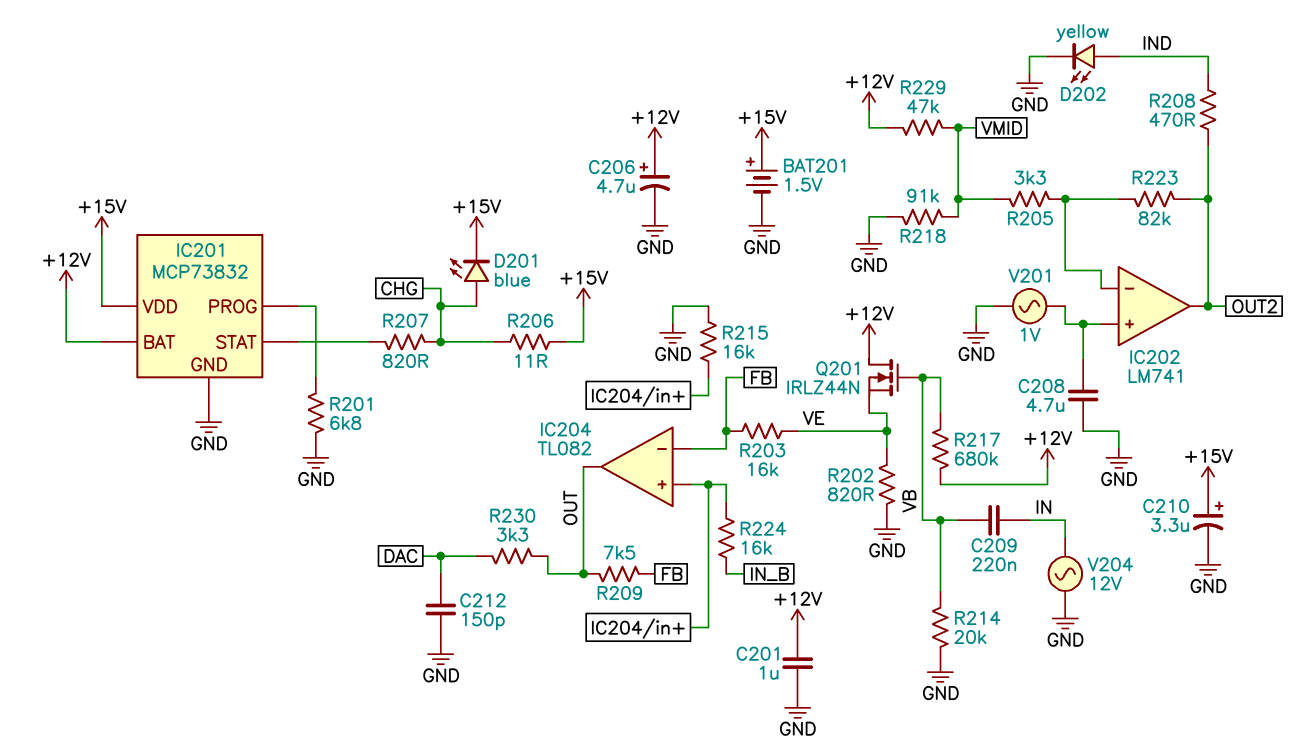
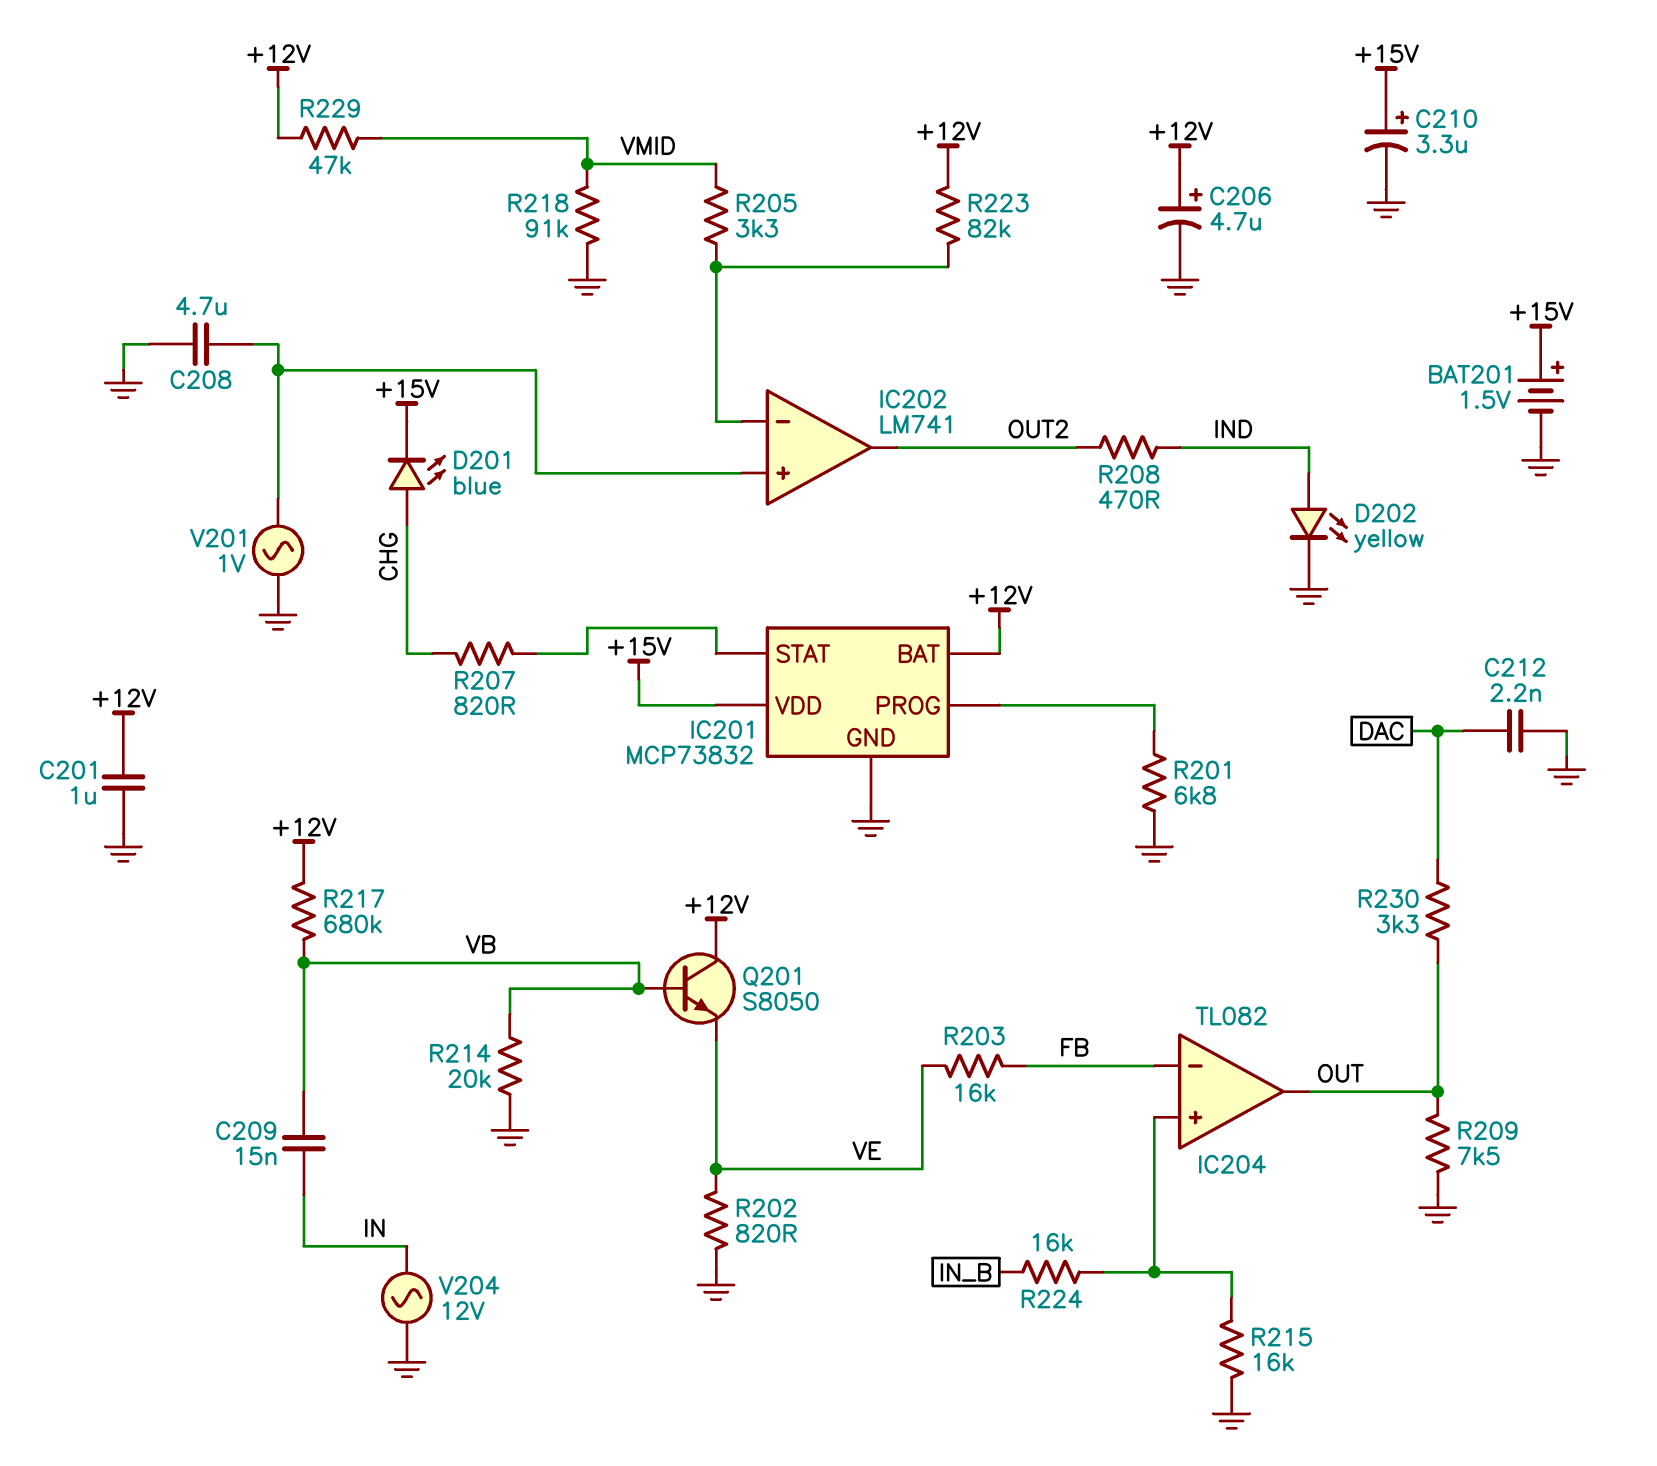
C209: 220nF (IN, VB) -> 15nF (IN, VB)
C212: 150pF (DAC, GND) -> 2.2nF (DAC, GND)
Q201: NMOS IRLZ44N (G VB, D +12V, S VE) -> NPN S8050 (B VB, C +12V, E VE)
R206: 11 (+15V, CHG) -> none
R209: 7.5k (FB, OUT) -> 7.5k (GND, OUT)
R223: 82k (IC202/in-, OUT2) -> 82k (+12V, IC202/in-)

